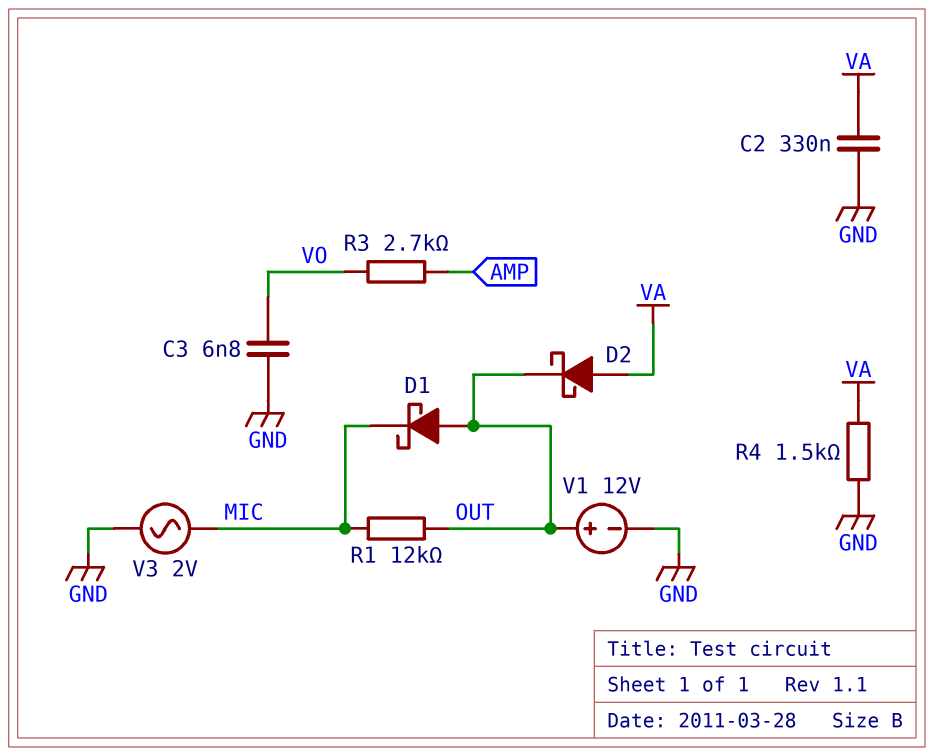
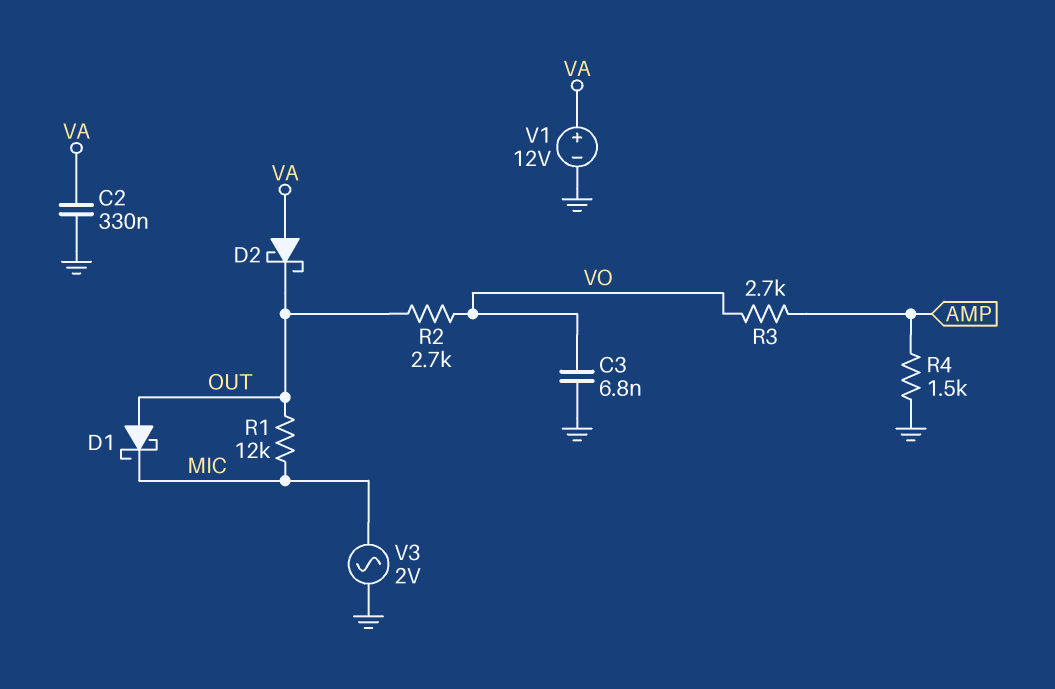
R2: none -> 2.7k (OUT, VO)
R4: 1.5k (GND, VA) -> 1.5k (AMP, GND)
V1: 12V (plus OUT, minus GND) -> 12V (plus VA, minus GND)

